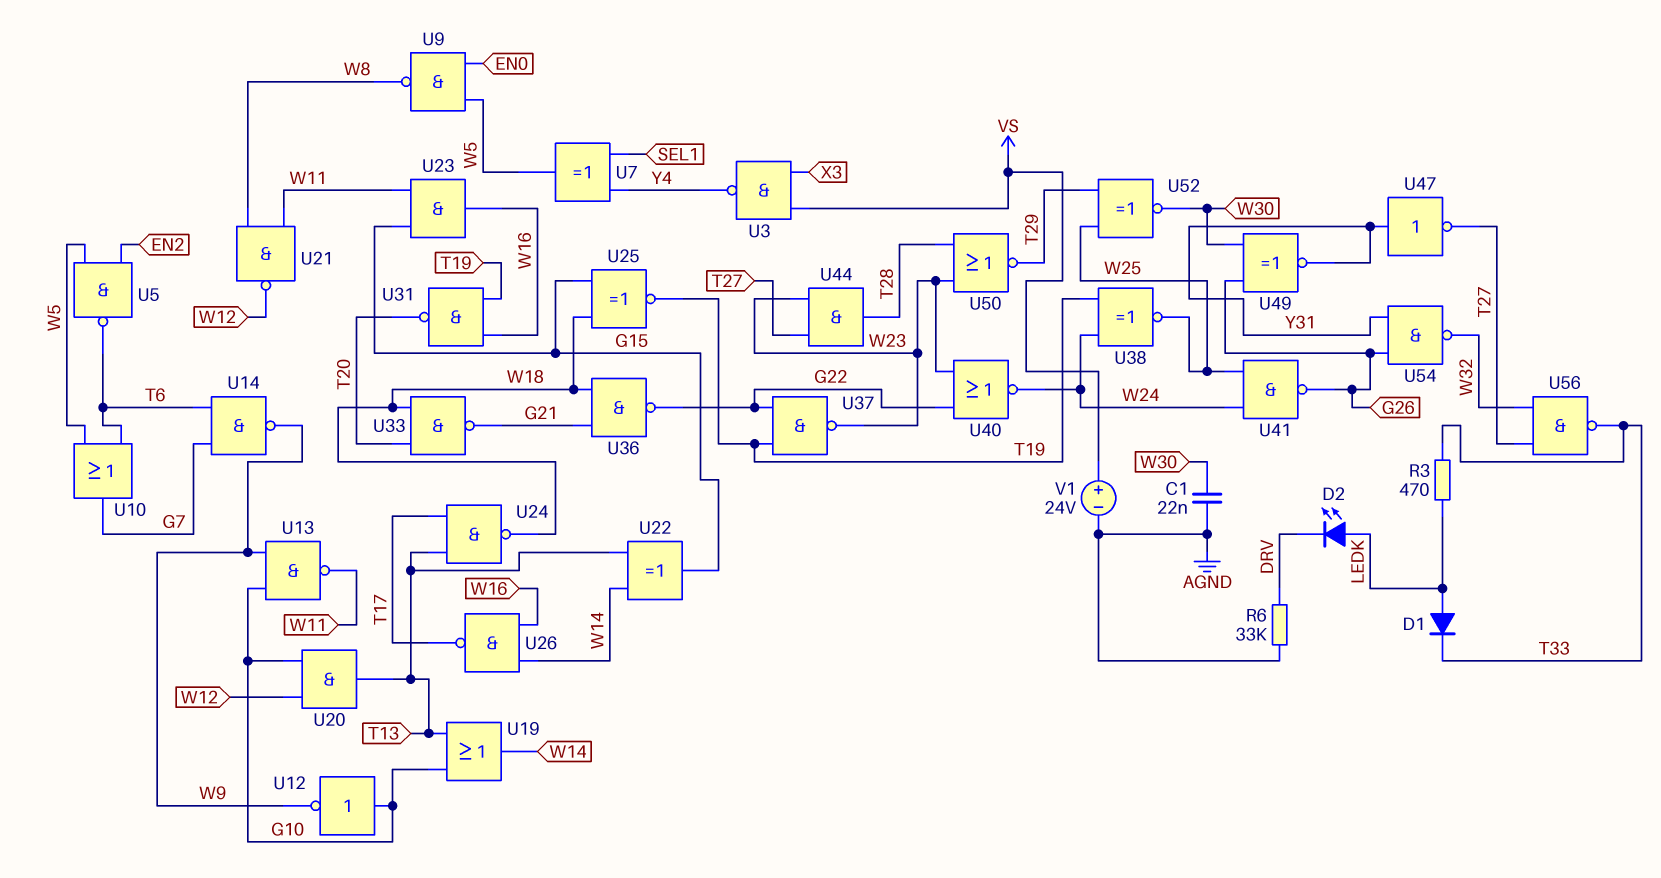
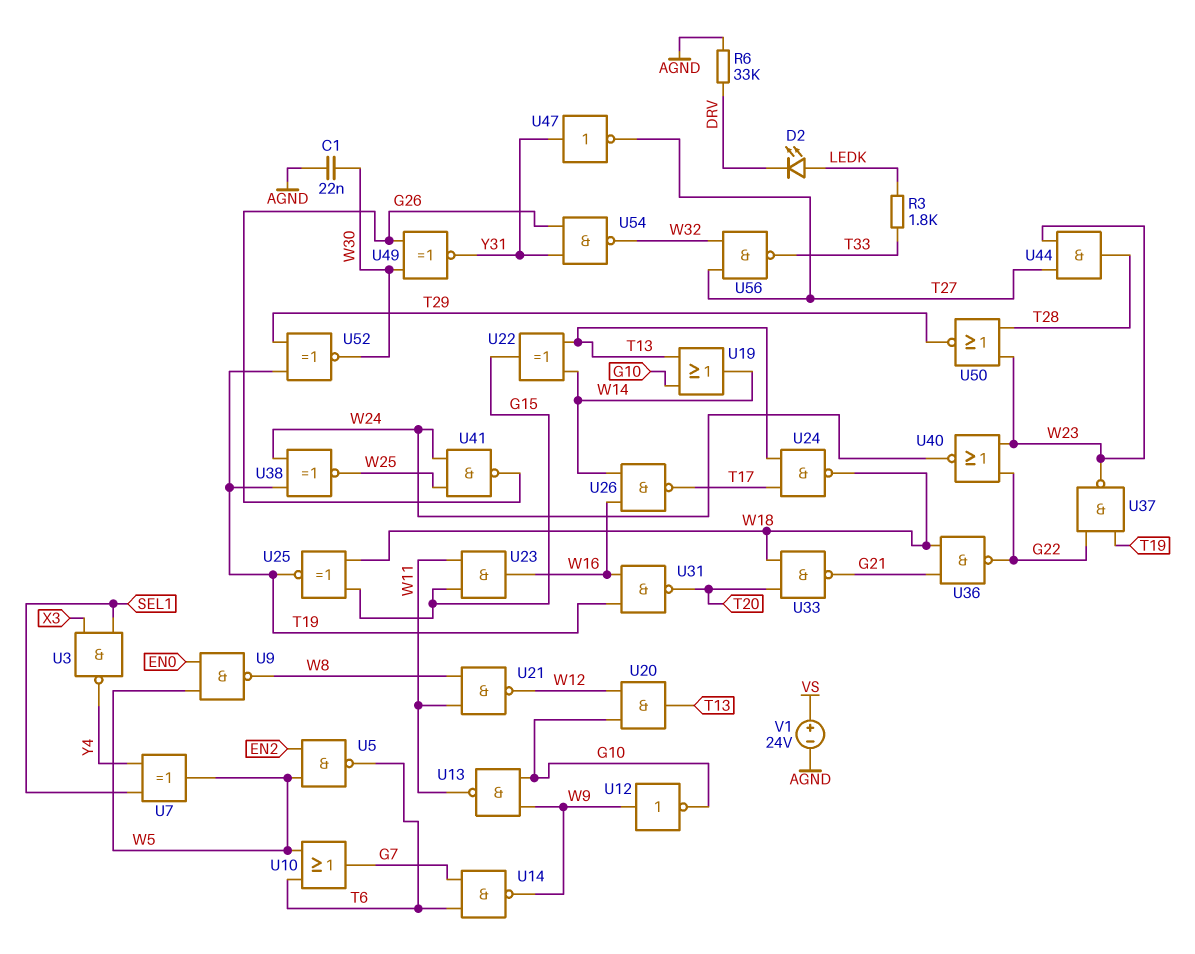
D1: diode (A LEDK, K T33) -> none
R3: 470 (LEDK, T33) -> 1.8k (LEDK, T33)
U3: NAND (in VS, in X3, out Y4) -> NAND (in SEL1, in X3, out Y4)
U12: NOT (in G10, out W9) -> NOT (in W9, out G10)
U52: XNOR (in T29, in W25, out W30) -> XNOR (in T19, in T29, out W30)

